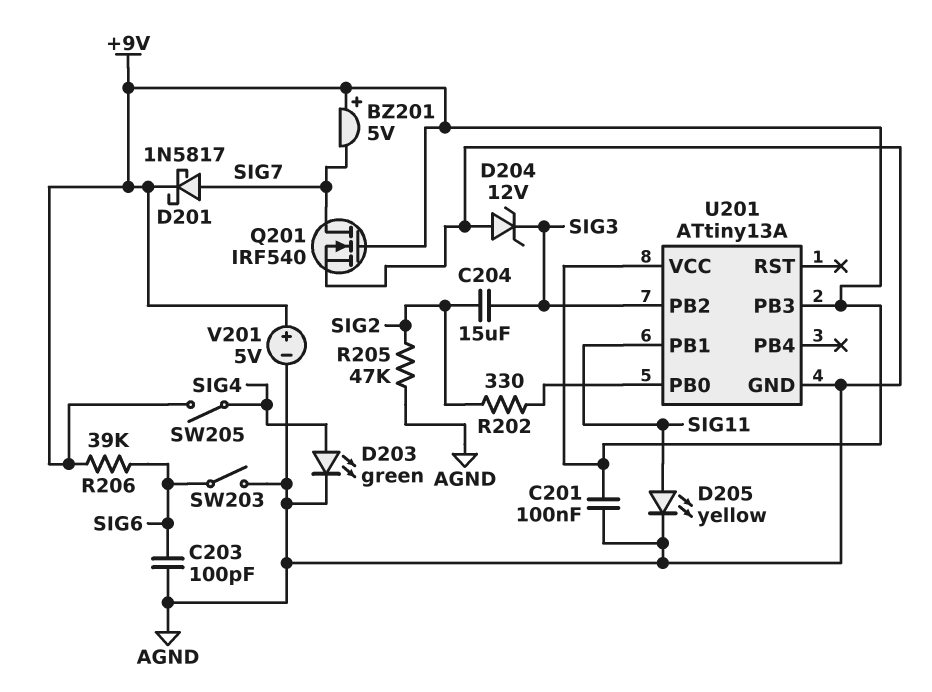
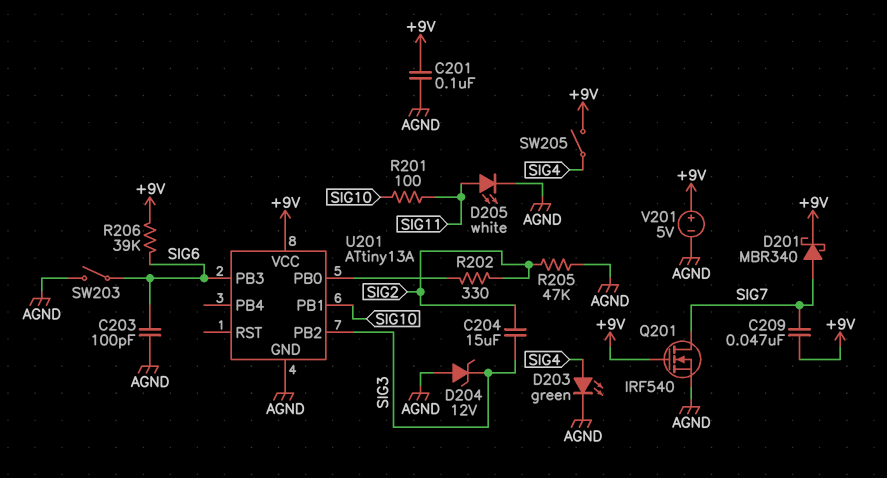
BZ201: buzzer 5V (plus +9V, minus SIG7) -> none
C209: none -> 47nF (+9V, SIG7)
D201: schottky 1N5817 (A SIG7, K +9V) -> schottky MBR340 (A SIG7, K +9V)
D205: LED yellow (A SIG11, K AGND) -> LED white (A SIG11, K AGND)
R201: none -> 100 (SIG10, SIG11)
U201 pin PB1: SIG11 -> SIG10
U201 pin PB3: +9V -> SIG6

